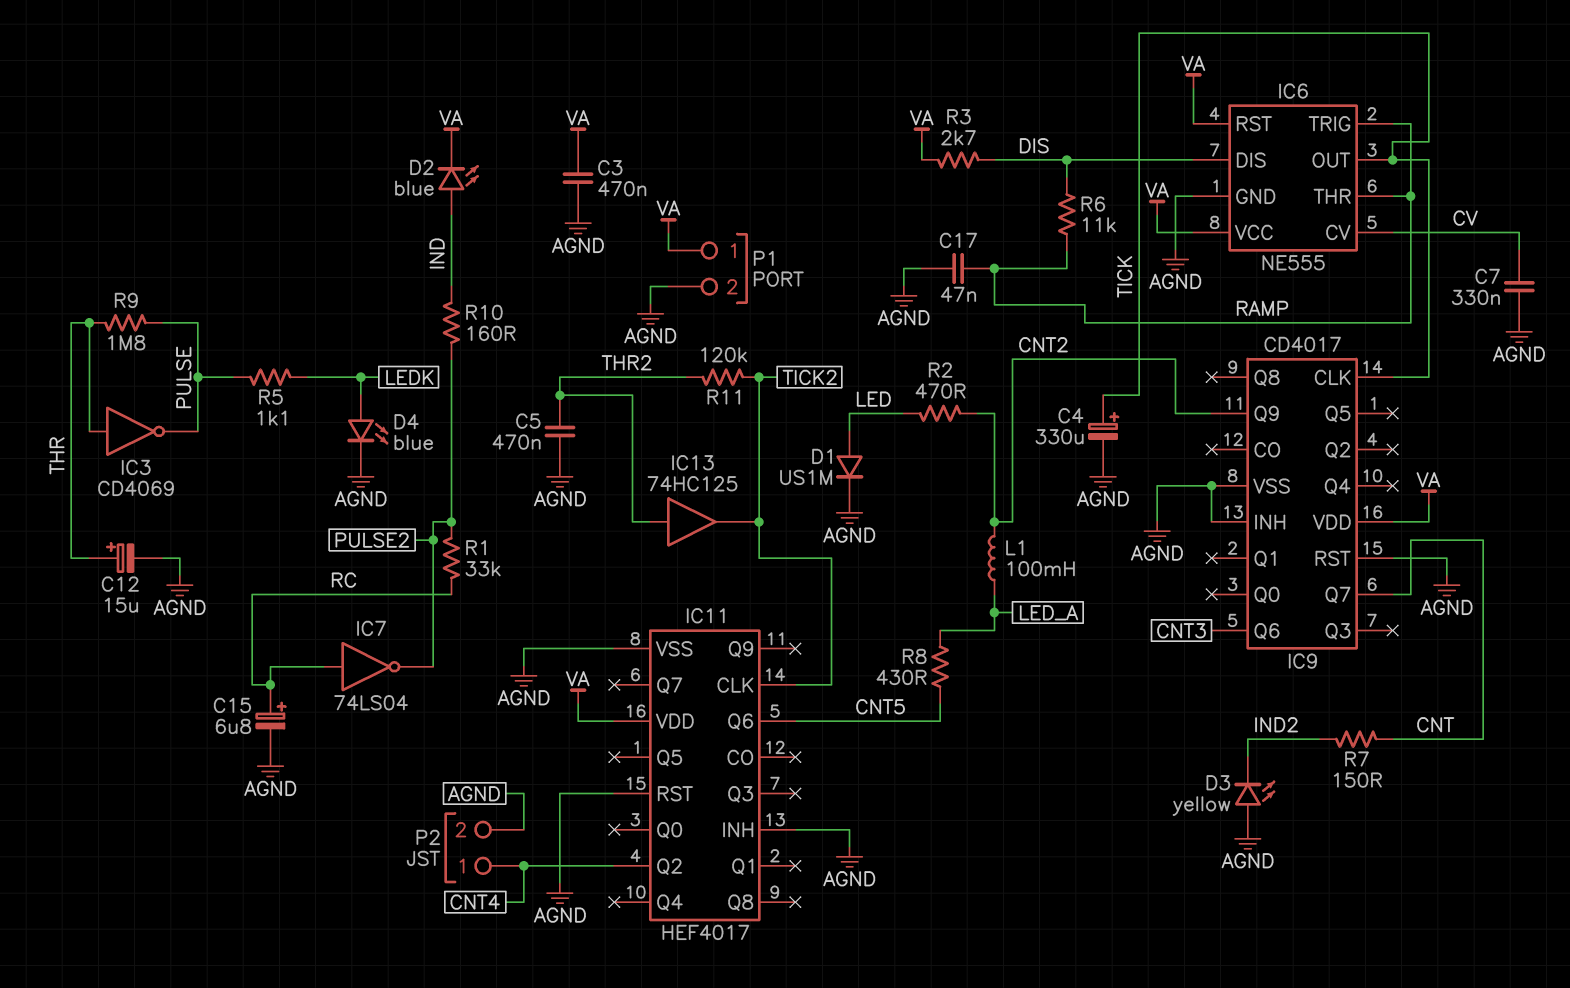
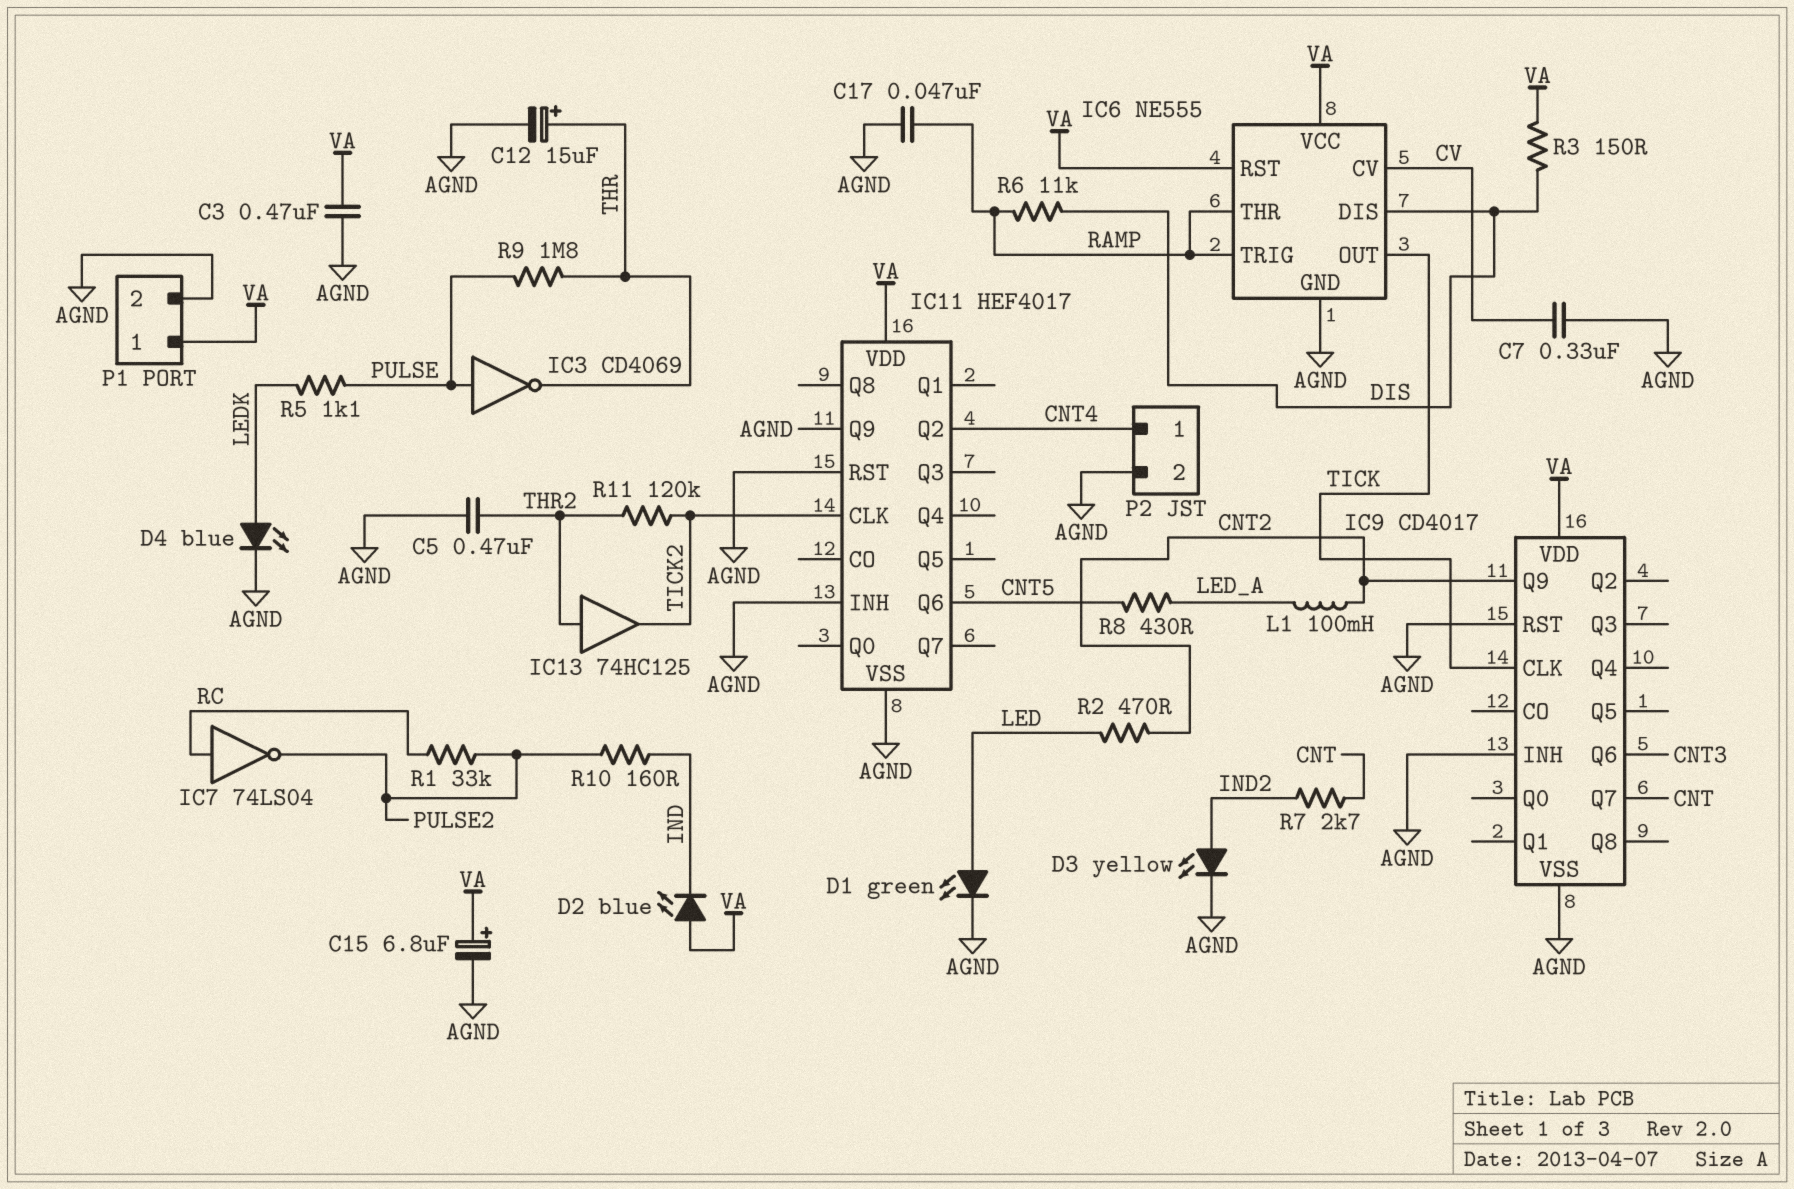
C4: 330uF (plus TICK, minus AGND) -> none
C15: 6.8uF (plus RC, minus AGND) -> 6.8uF (plus VA, minus AGND)
D1: diode US1M (A LED, K AGND) -> LED green (A LED, K AGND)
D2: LED blue (A IND, K VA) -> LED blue (A VA, K IND)
D3: LED yellow (A AGND, K IND2) -> LED yellow (A IND2, K AGND)
IC3: NOT CD4069 (in THR, out PULSE) -> NOT CD4069 (in PULSE, out THR)
IC11 pin Q9: none -> AGND
R3: 2.7k (DIS, VA) -> 150 (DIS, VA)
R7: 150 (CNT, IND2) -> 2.7k (CNT, IND2)

